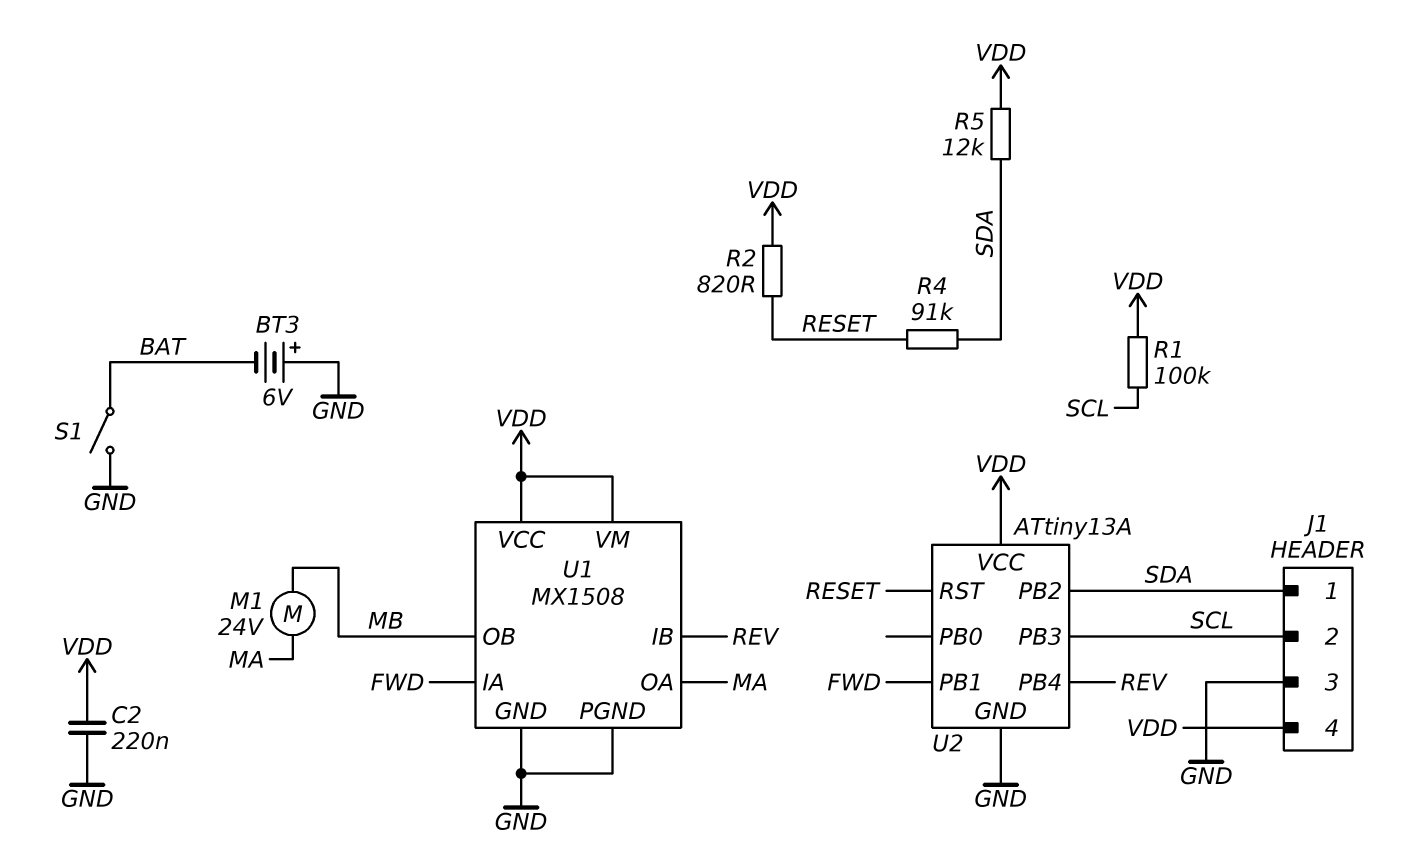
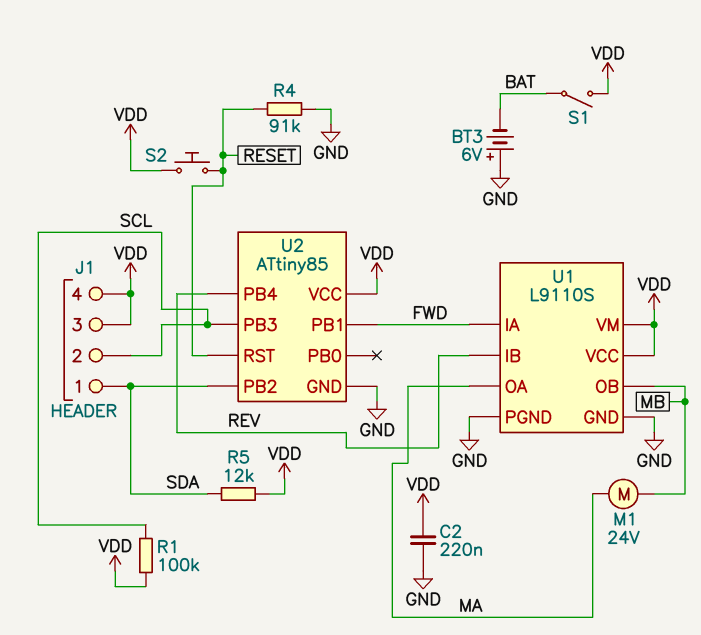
J1 pin 3: GND -> VDD
R2: 820 (RESET, VDD) -> none
R4: 91k (RESET, SDA) -> 91k (GND, RESET)
S1: switch (BAT, GND) -> switch (BAT, VDD)
S2: none -> button (RESET, VDD)
U1: MX1508 -> L9110S
U2: ATtiny13A -> ATtiny85

